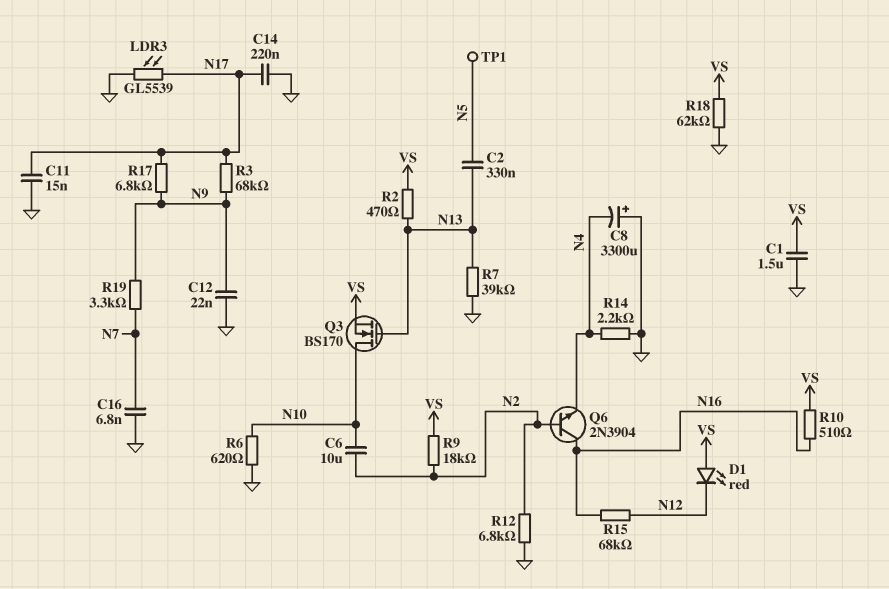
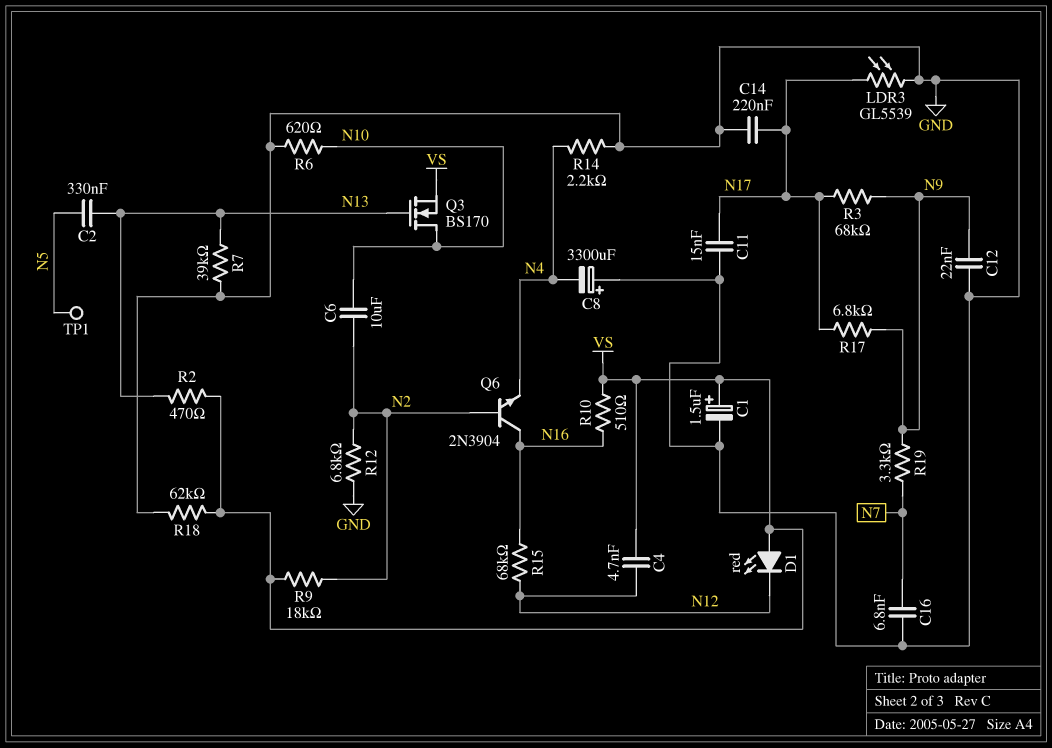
C1: 1.5uF (GND, VS) -> 1.5uF (plus VS, minus GND)
C4: none -> 4.7nF (N12, VS)

